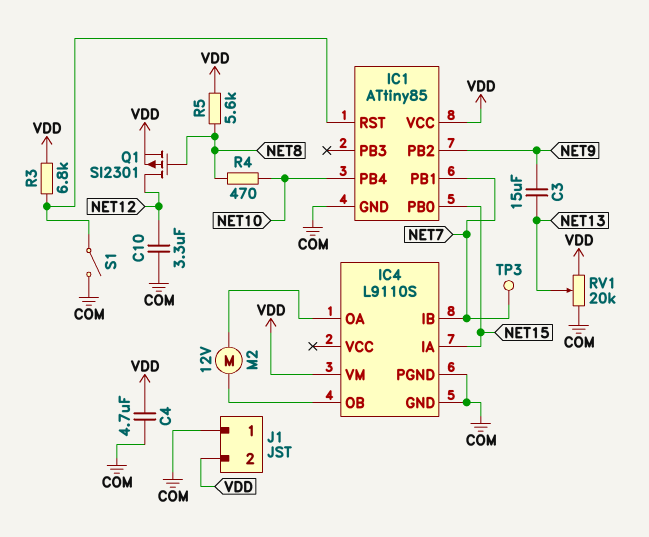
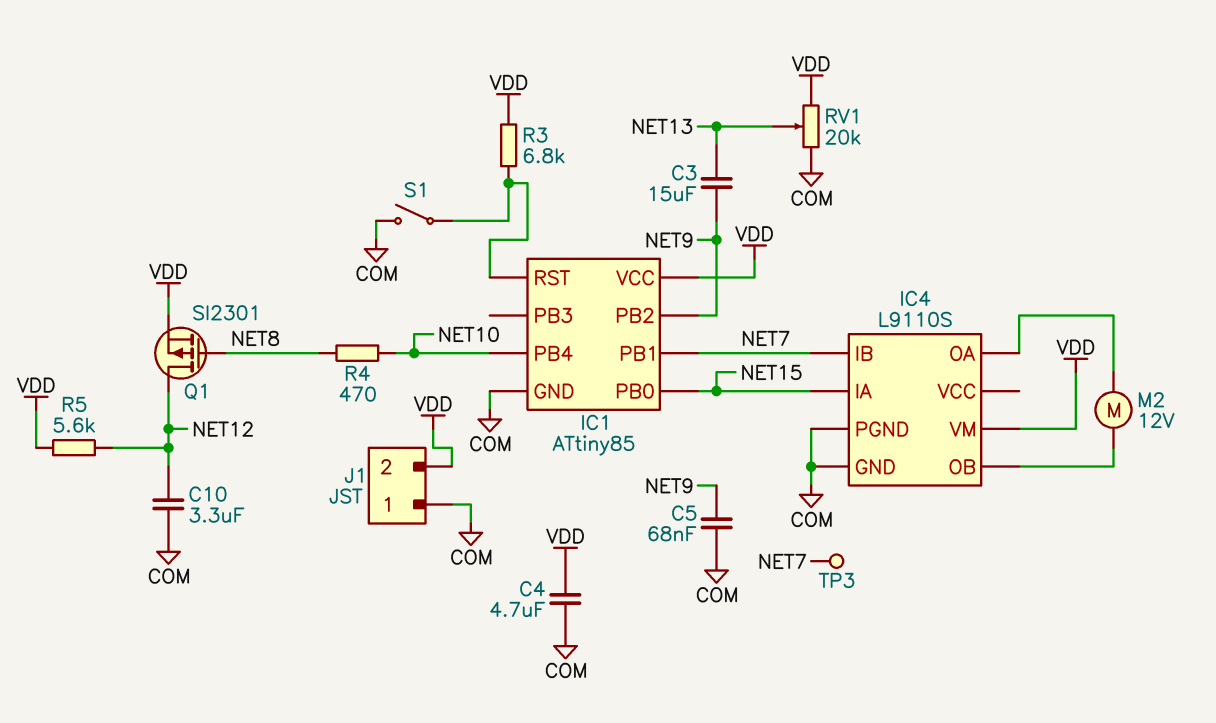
C5: none -> 68nF (COM, NET9)
R5: 5.6k (NET8, VDD) -> 5.6k (NET12, VDD)

